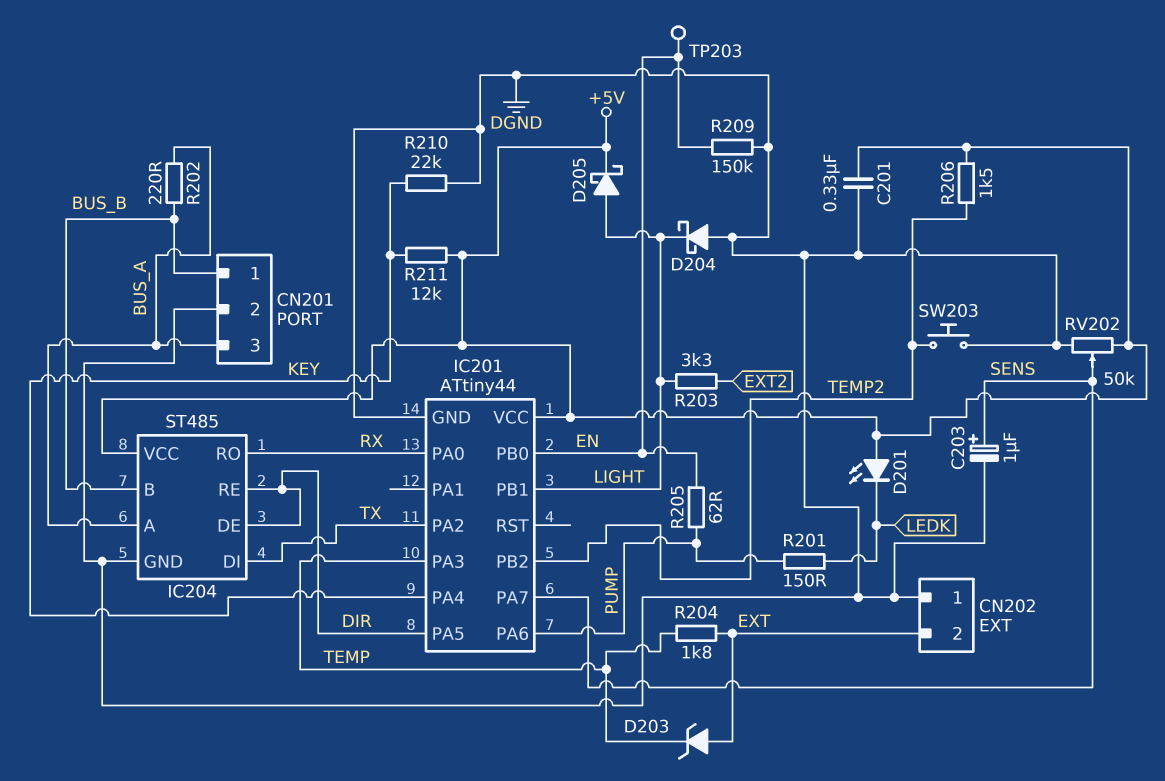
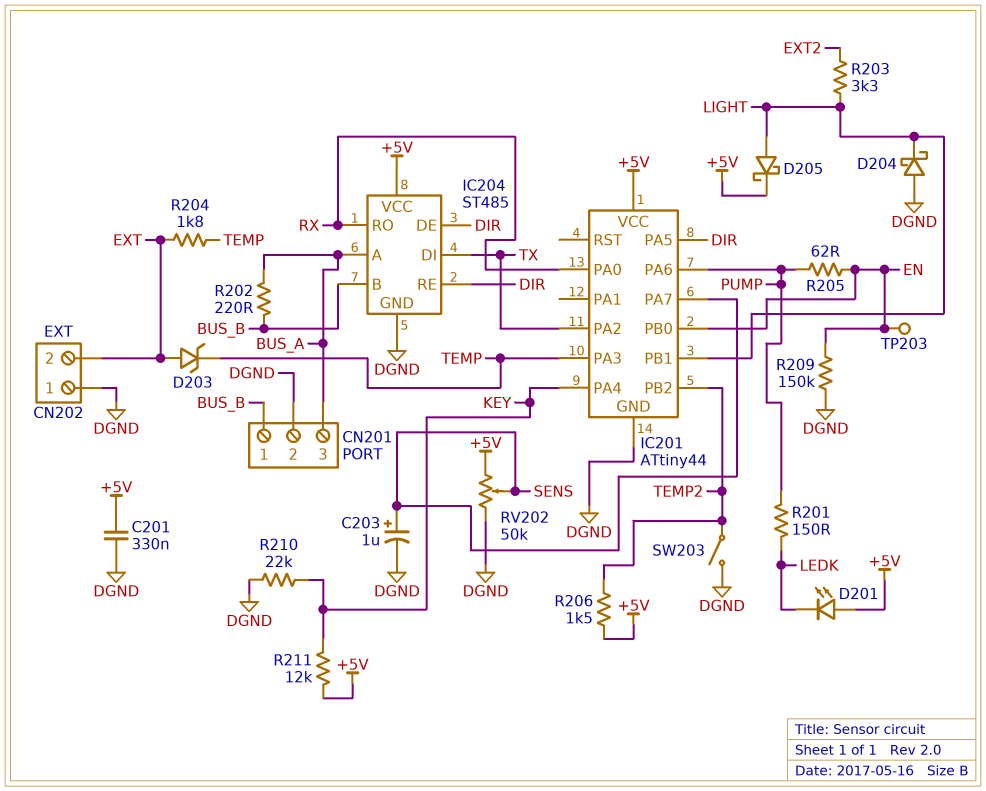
SW203: button (DGND, TEMP2) -> switch (DGND, TEMP2)

